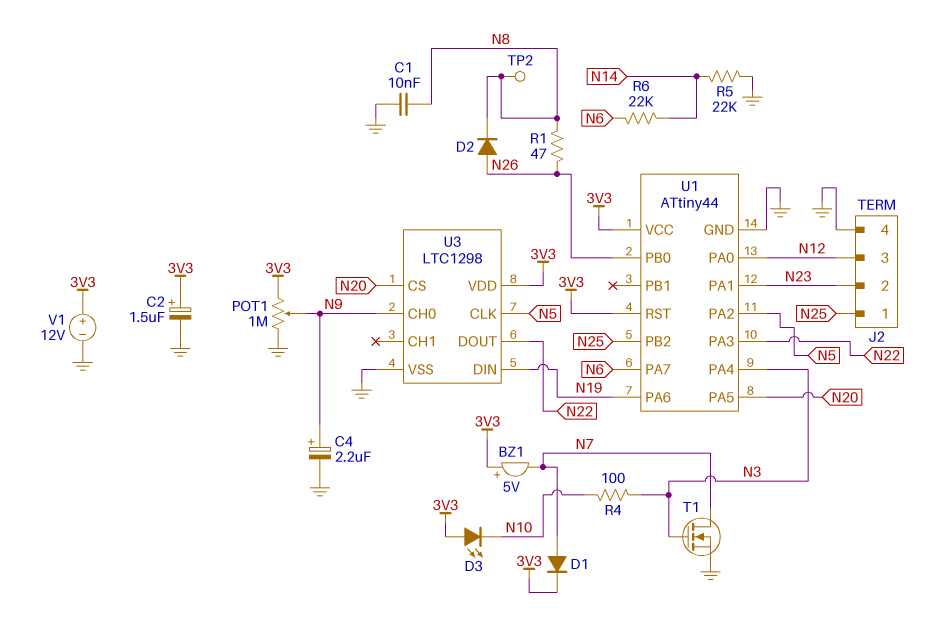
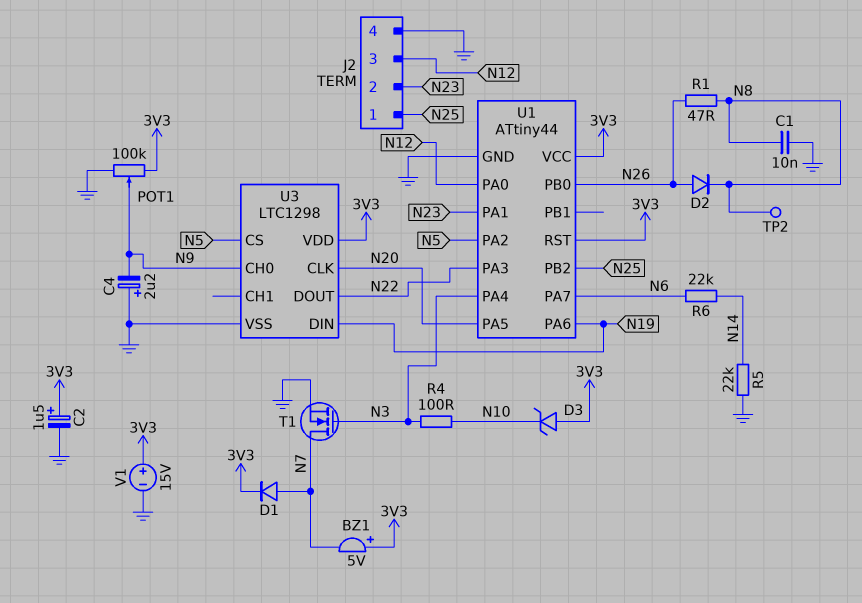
C4: 2.2uF (plus N9, minus GND) -> 2.2uF (plus GND, minus N9)
D3: LED (A 3V3, K N10) -> zener (A 3V3, K N10)
POT1: 1M (3V3, GND, wiper N9) -> 100k (3V3, GND, wiper N9)
U3 pin CLK: N5 -> N20
U3 pin CS: N20 -> N5
V1: 12V (plus 3V3, minus GND) -> 15V (plus 3V3, minus GND)

